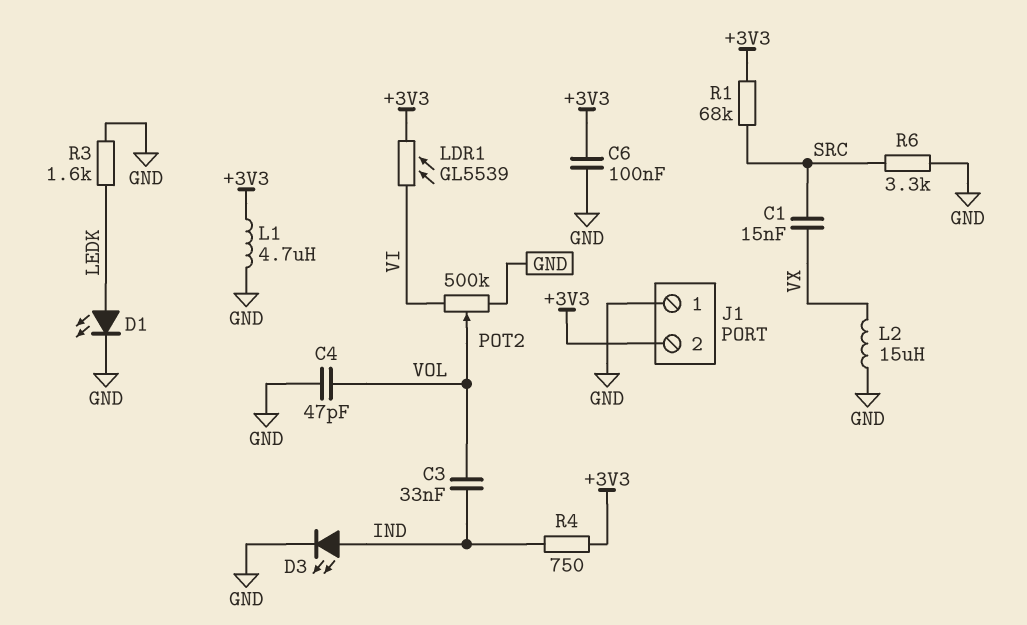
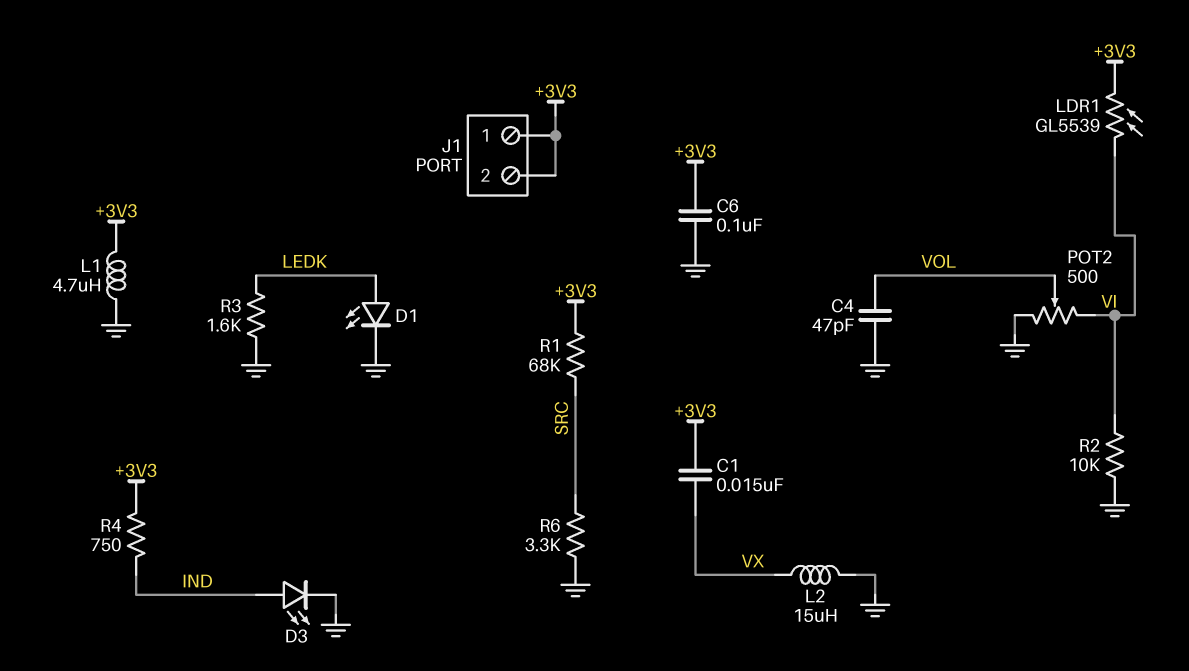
C1: 15nF (SRC, VX) -> 15nF (+3V3, VX)
C3: 33nF (IND, VOL) -> none
J1 pin 1: GND -> +3V3
POT2: 500k (GND, VI, wiper VOL) -> 500 (GND, VI, wiper VOL)
R2: none -> 10k (GND, VI)

